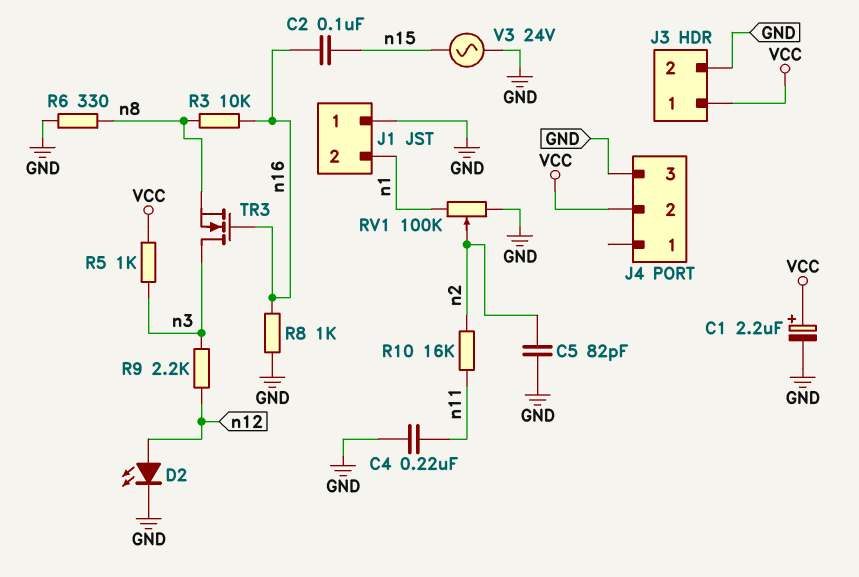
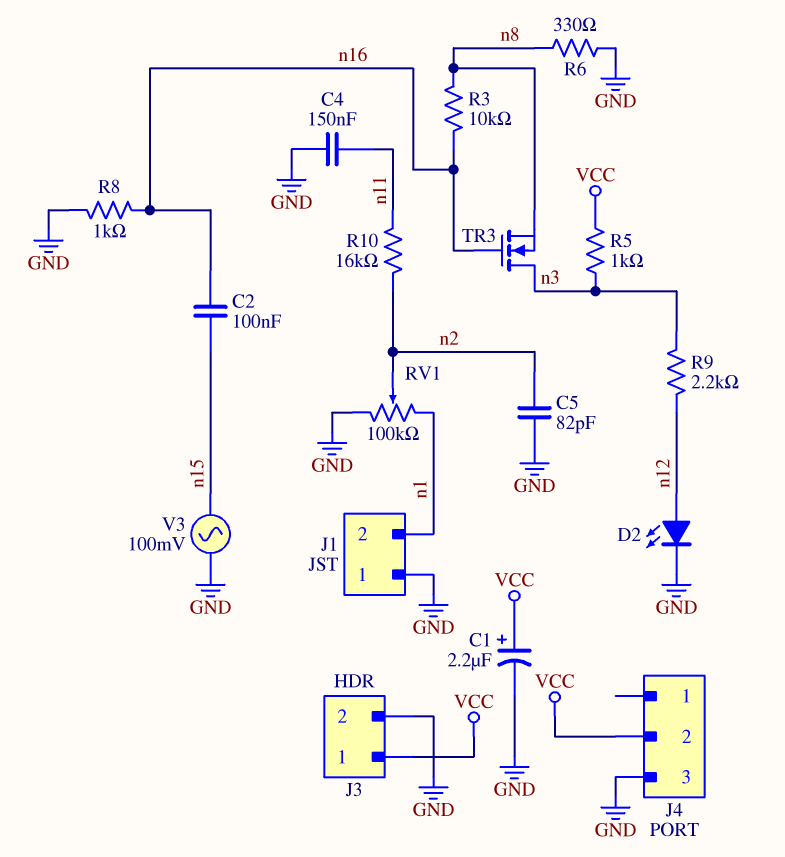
C4: 220nF (GND, n11) -> 150nF (GND, n11)
V3: AC 24V (GND, n15) -> AC 100mV (GND, n15)

